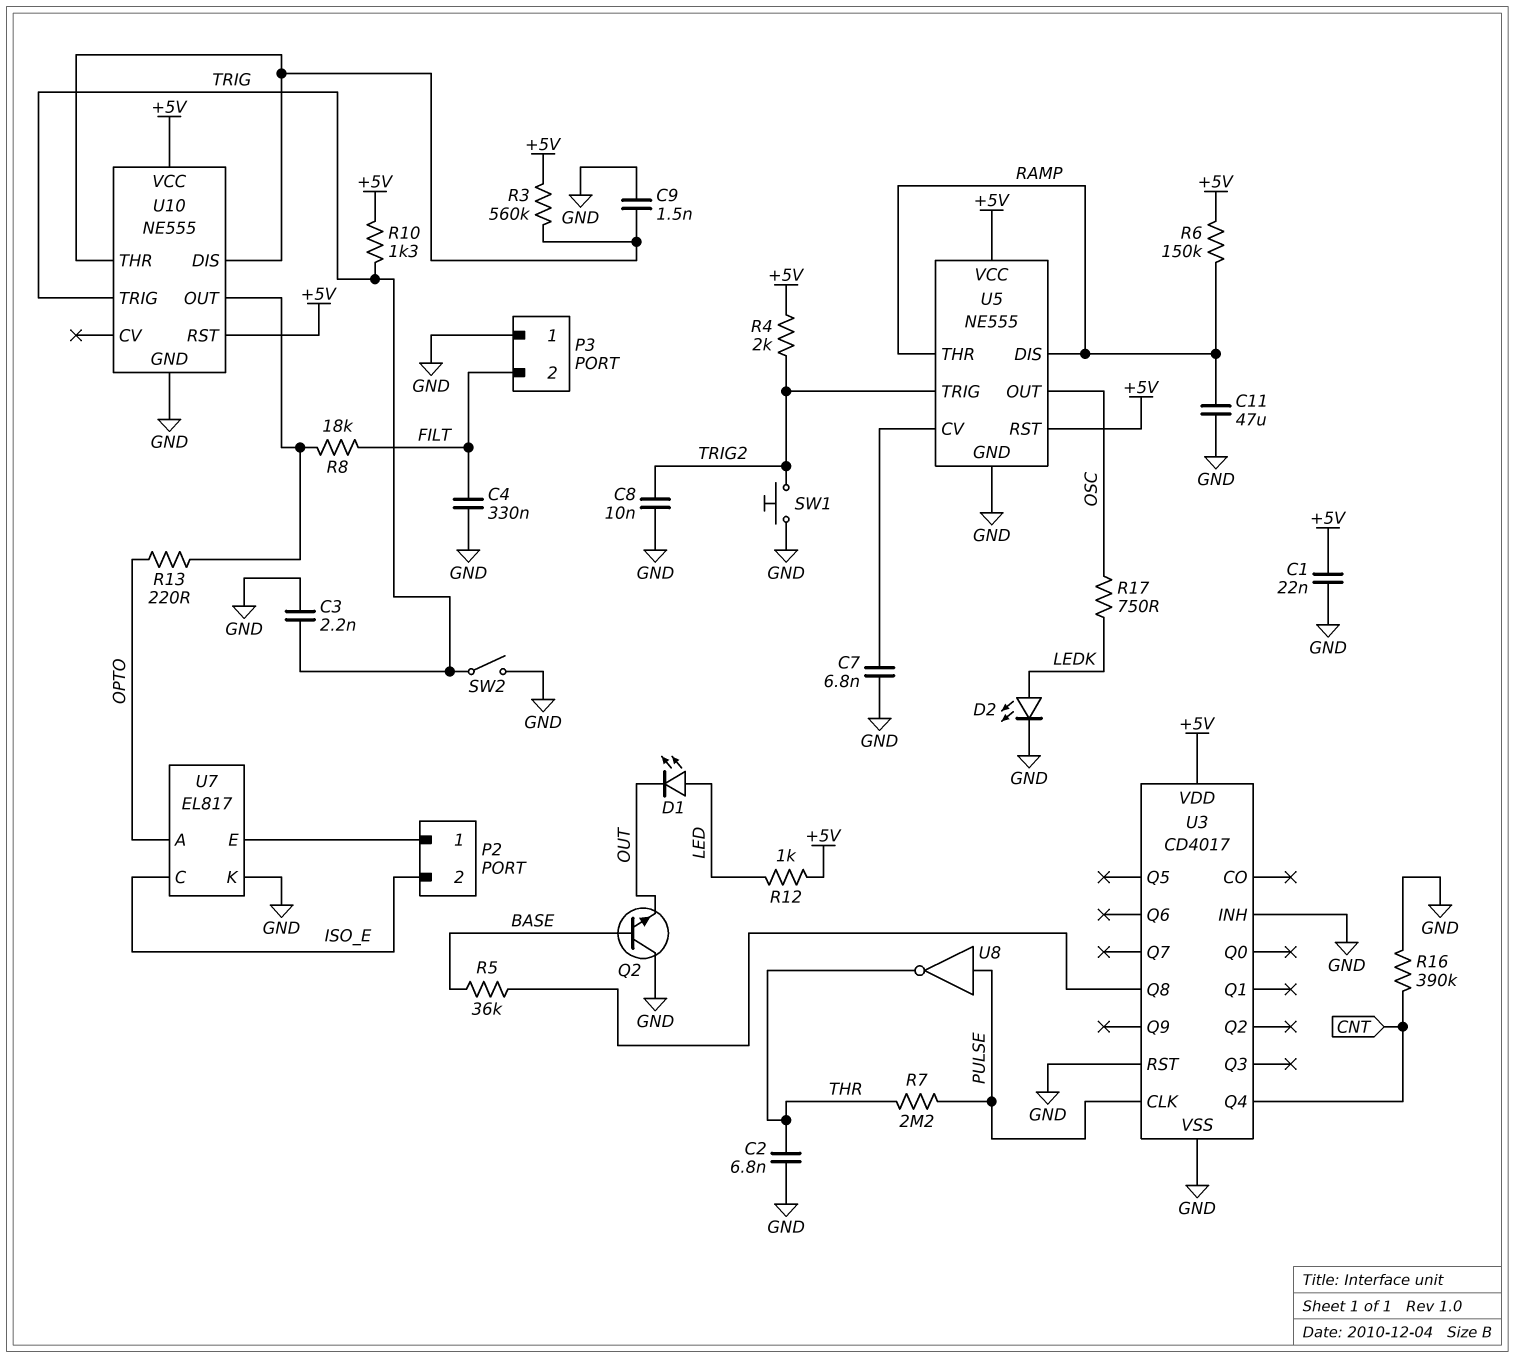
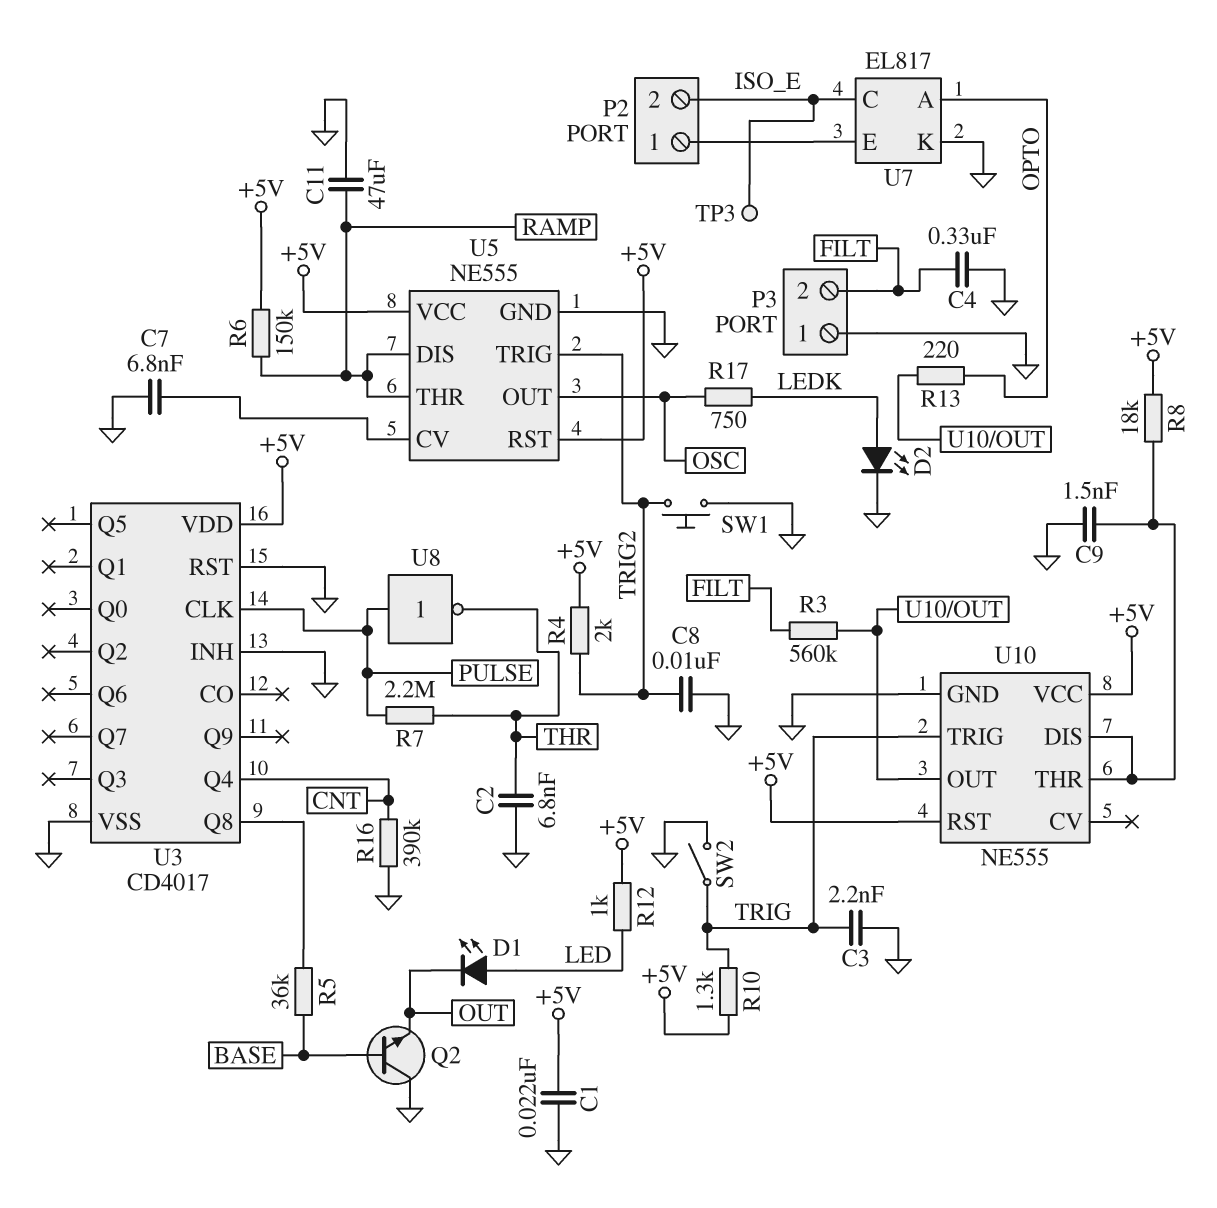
R3: 560k (+5V, U10/DIS) -> 560k (FILT, U10/OUT)
R8: 18k (FILT, U10/OUT) -> 18k (+5V, U10/DIS)
TP3: none -> test point (ISO_E)

